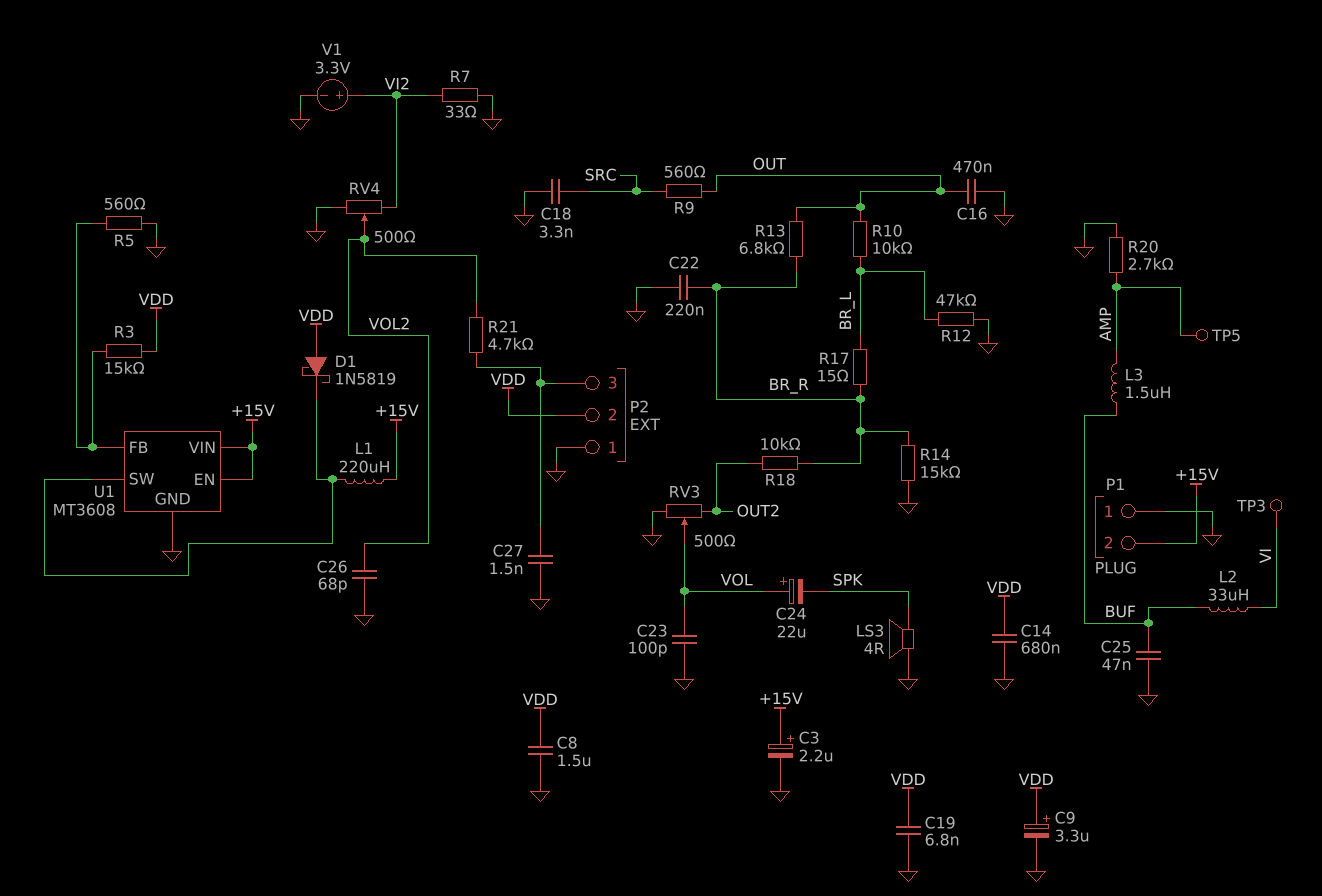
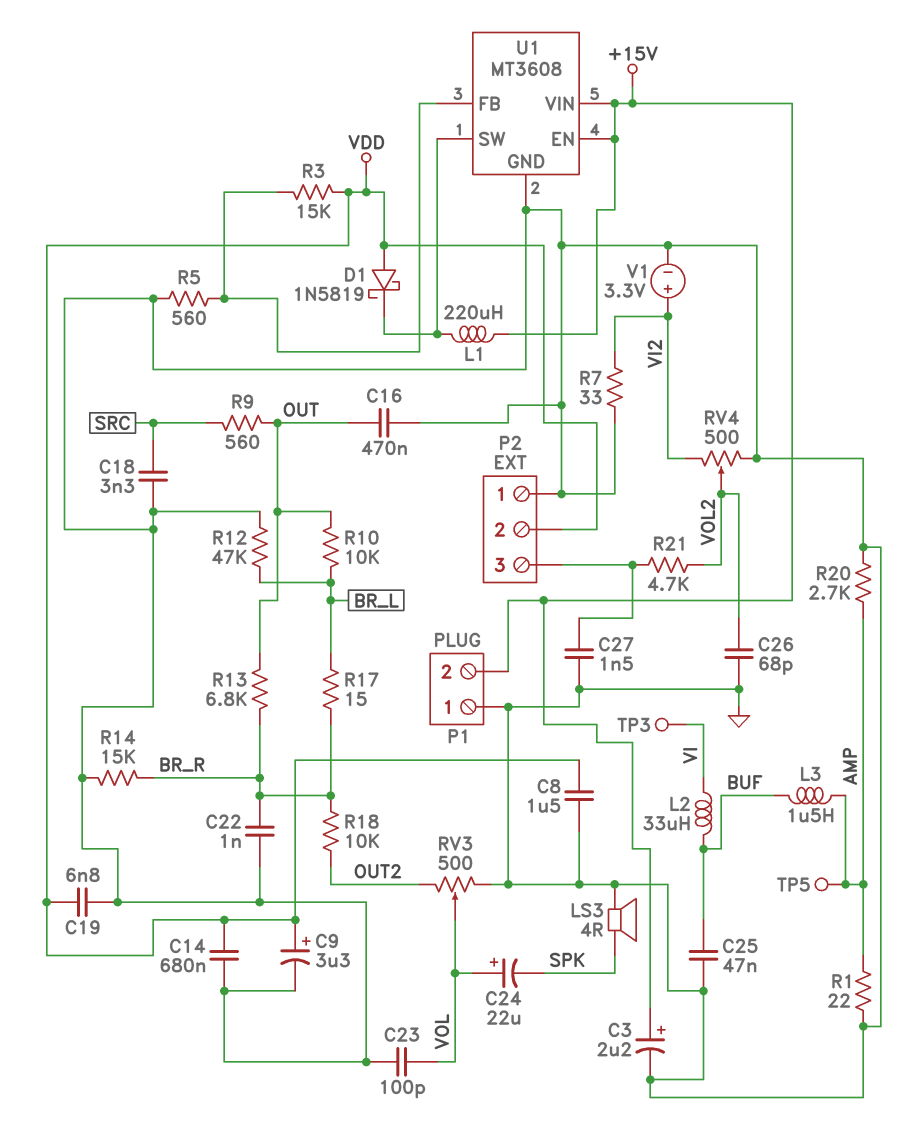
C22: 220nF (BR_R, GND) -> 1nF (BR_R, GND)
R1: none -> 22 (AMP, GND)

